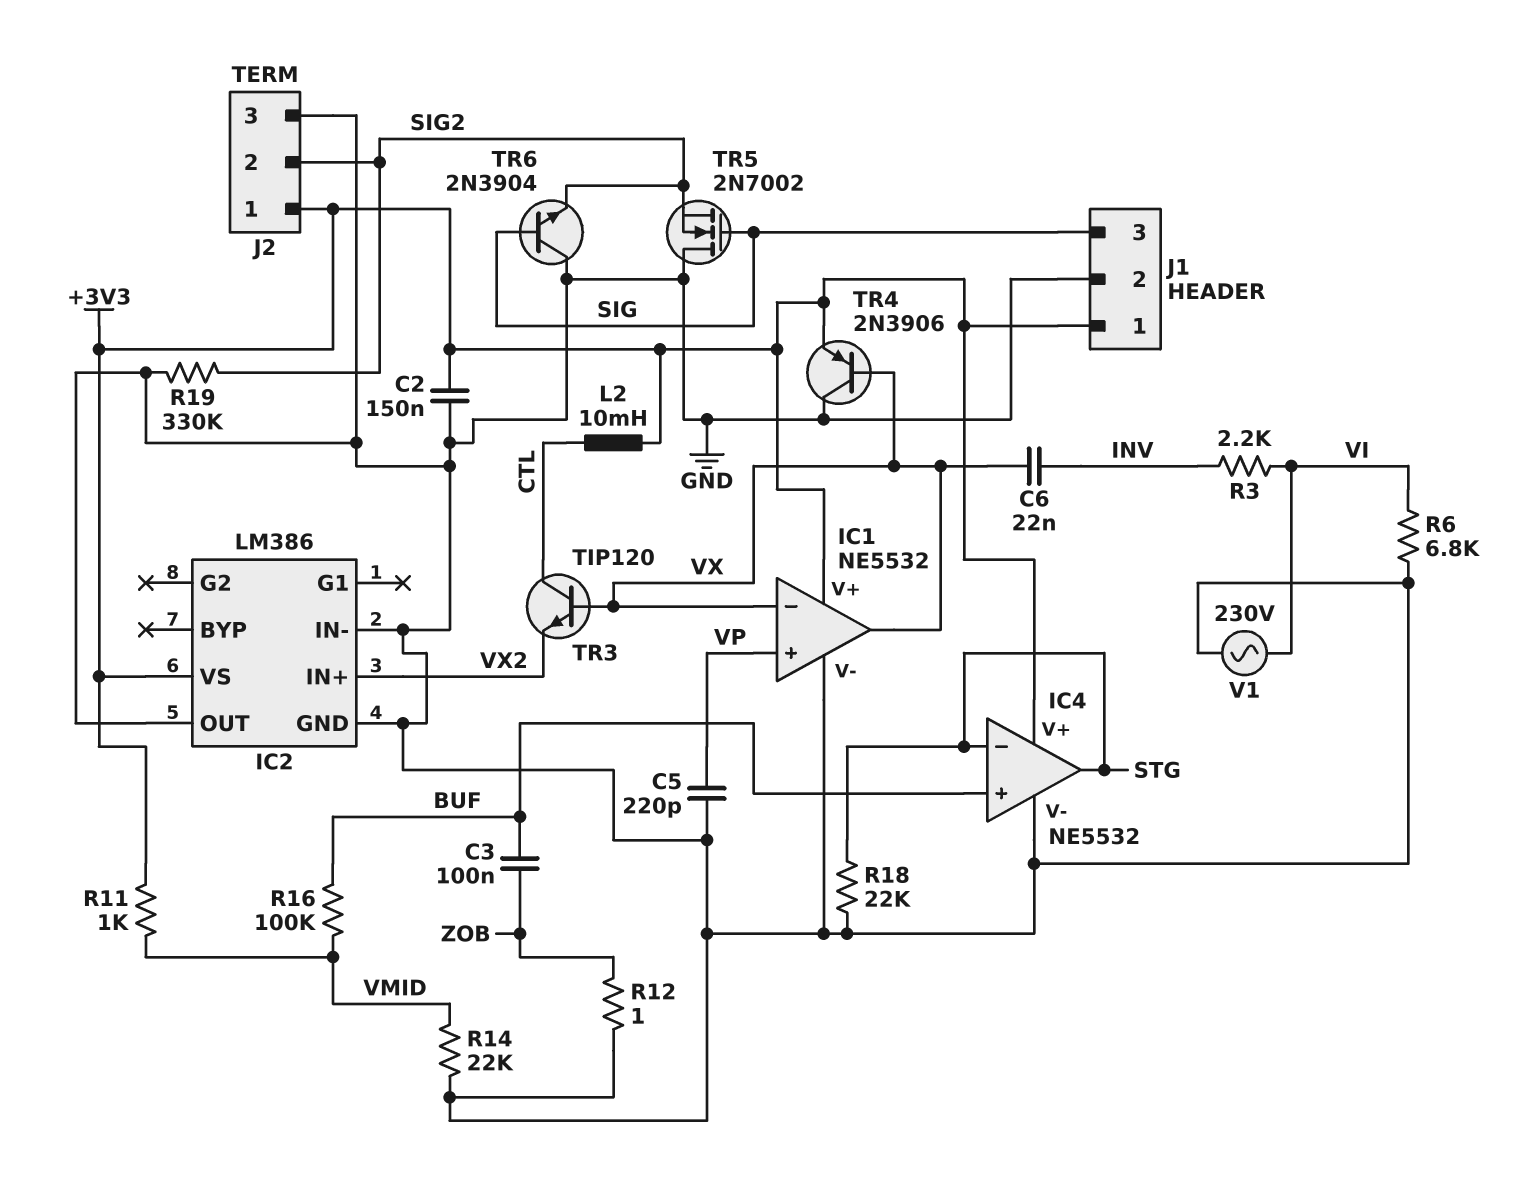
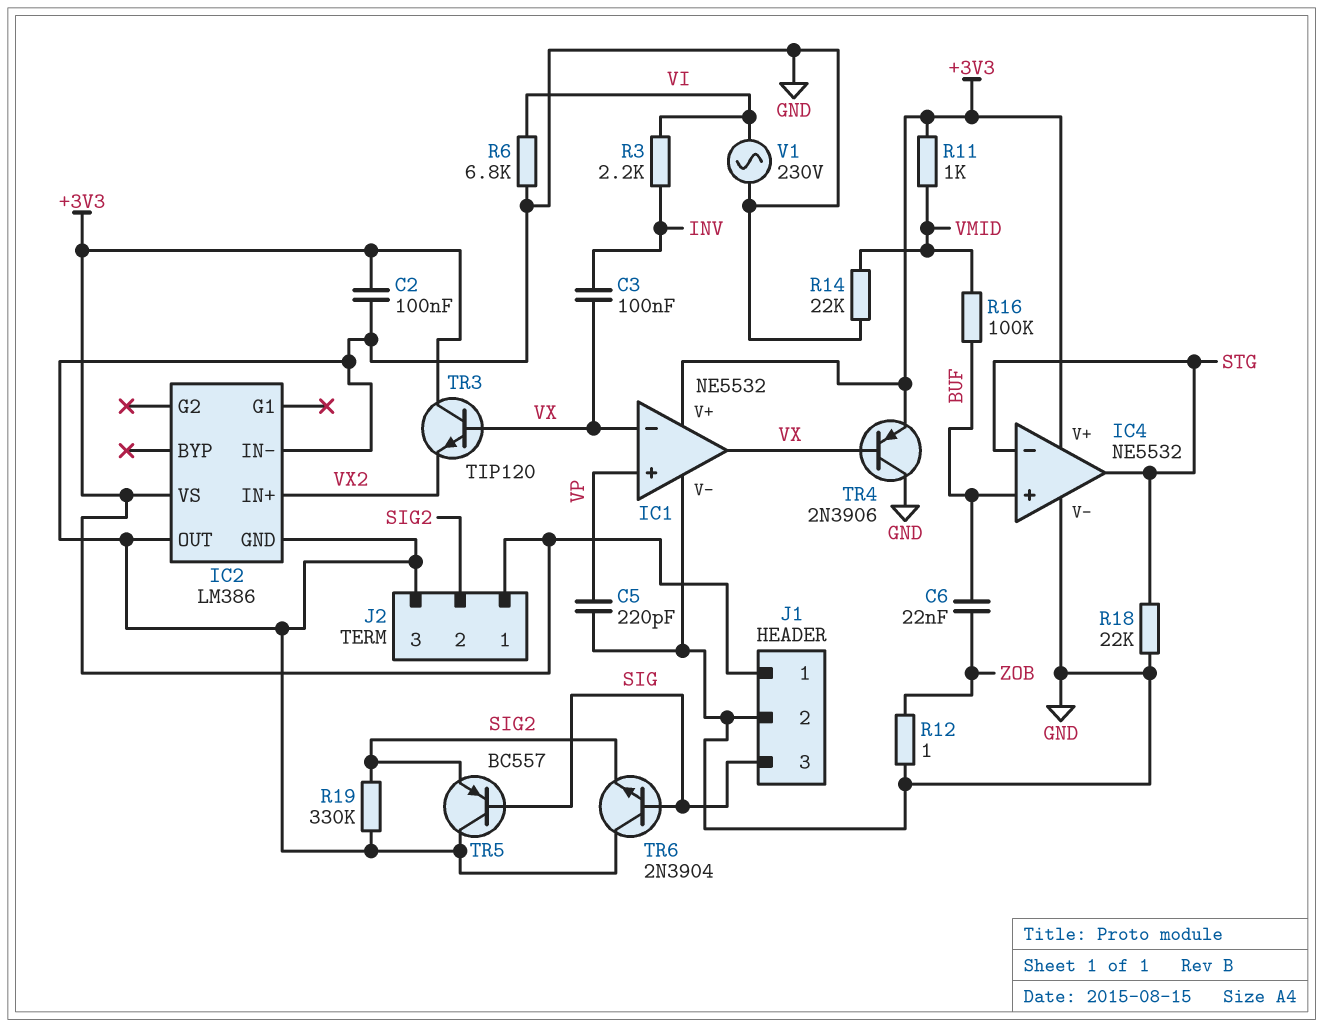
C2: 150nF (+3V3, GND) -> 100nF (+3V3, GND)
C3: 100nF (BUF, ZOB) -> 100nF (INV, VX)
C6: 22nF (INV, VX) -> 22nF (BUF, ZOB)
L2: 10mH (+3V3, CTL) -> none
TR3: NPN TIP120 (B VX, C CTL, E VX2) -> NPN TIP120 (B VX, C +3V3, E VX2)
TR5: NMOS 2N7002 (G SIG, D GND, S SIG2) -> PNP BC557 (B SIG, C GND, E SIG2)

